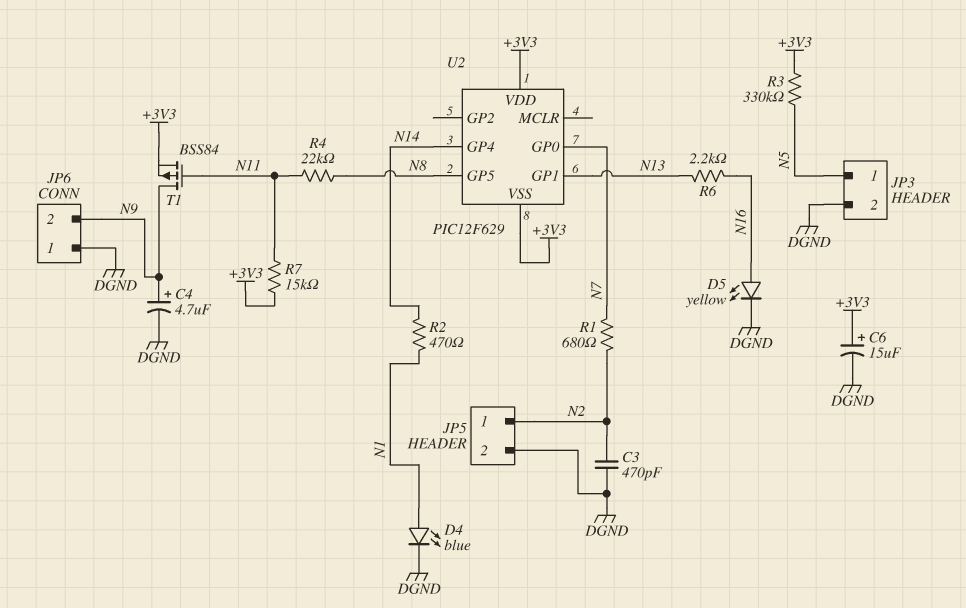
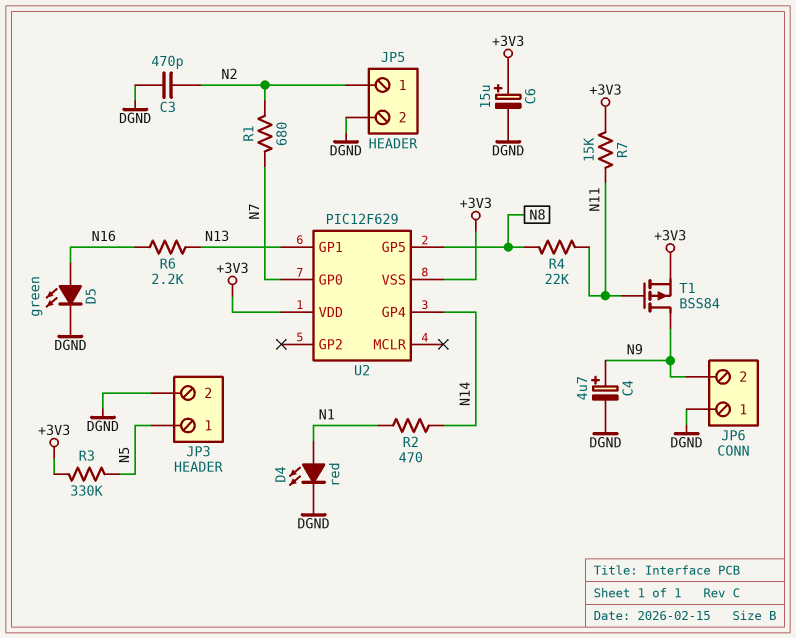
D4: LED blue (A N1, K DGND) -> LED red (A N1, K DGND)
D5: LED yellow (A N16, K DGND) -> LED green (A N16, K DGND)

